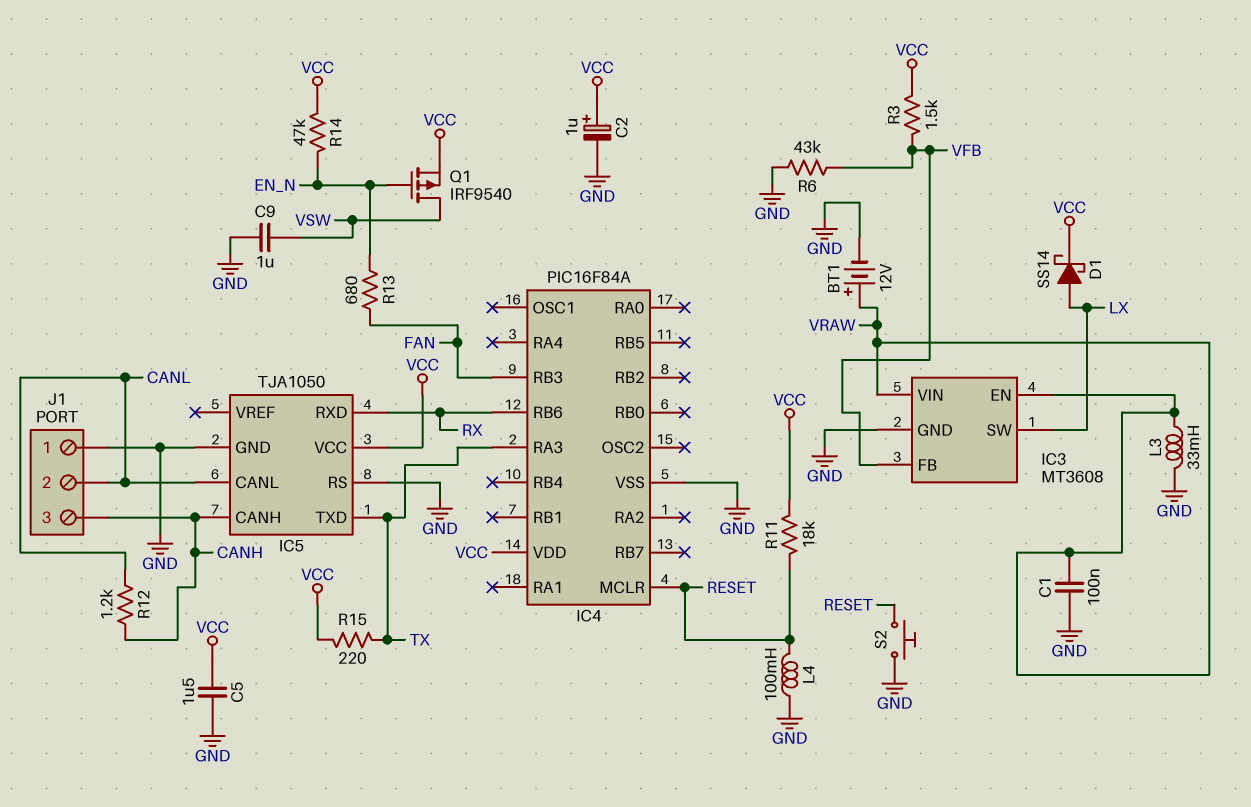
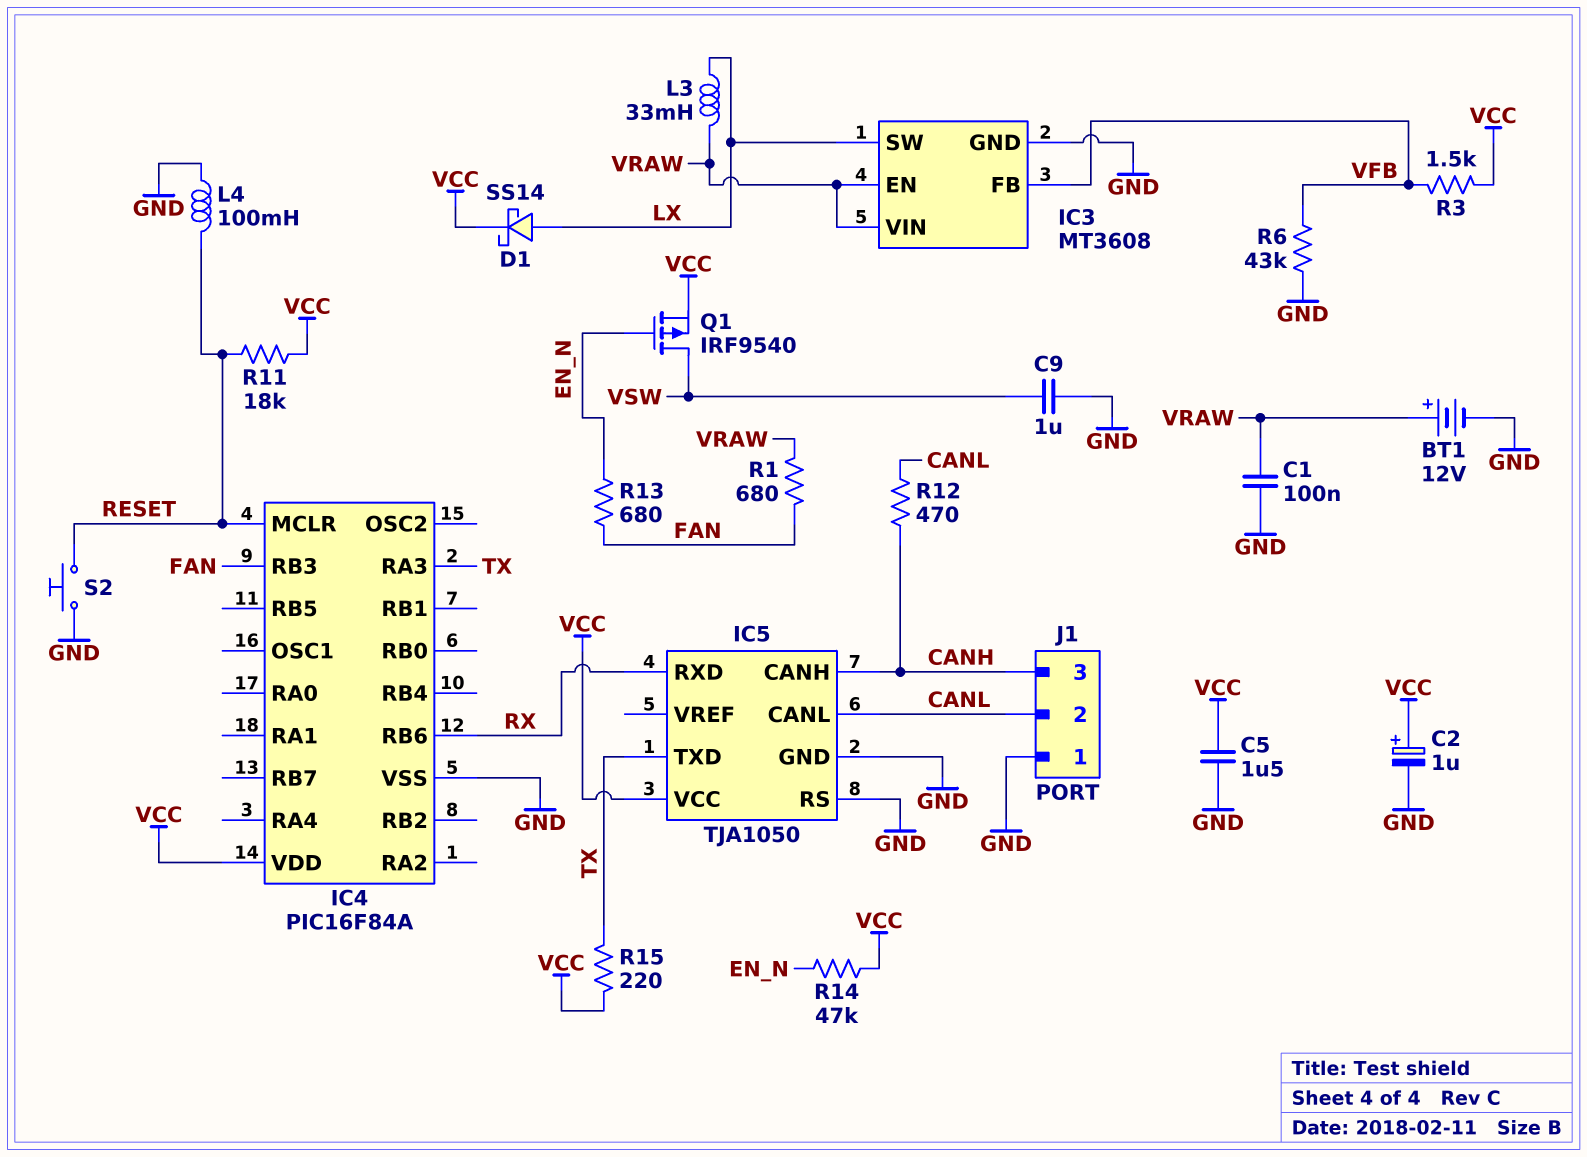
L3: 33mH (GND, VRAW) -> 33mH (LX, VRAW)
R1: none -> 680 (FAN, VRAW)
R12: 1.2k (CANH, CANL) -> 470 (CANH, CANL)

